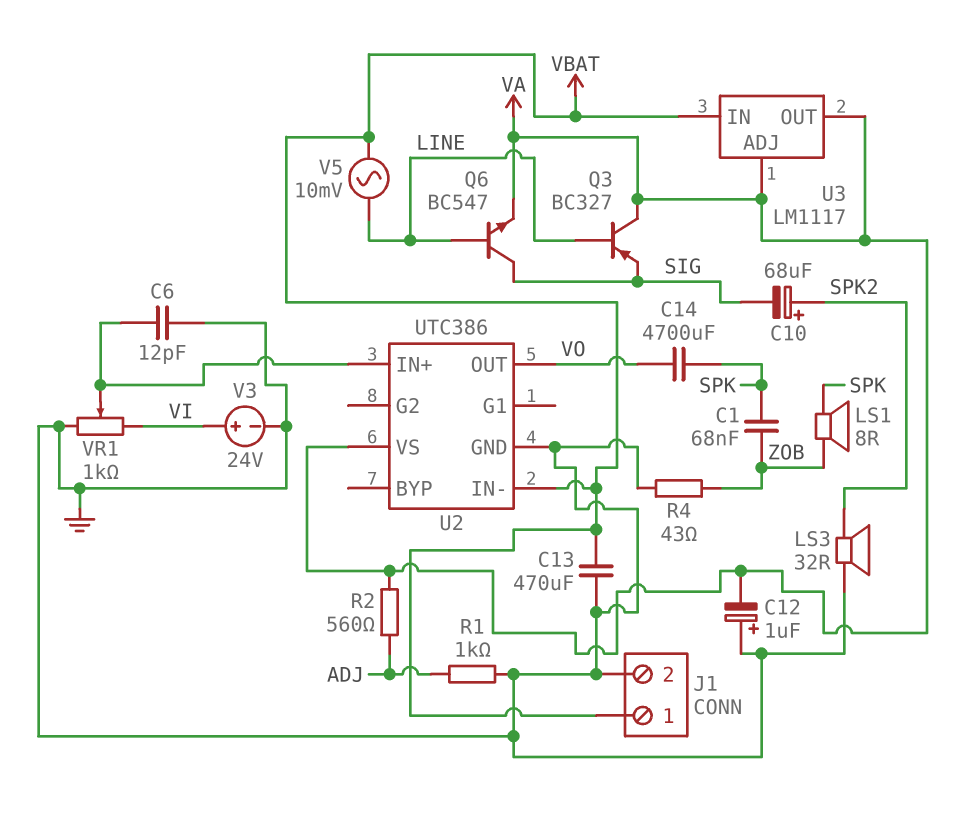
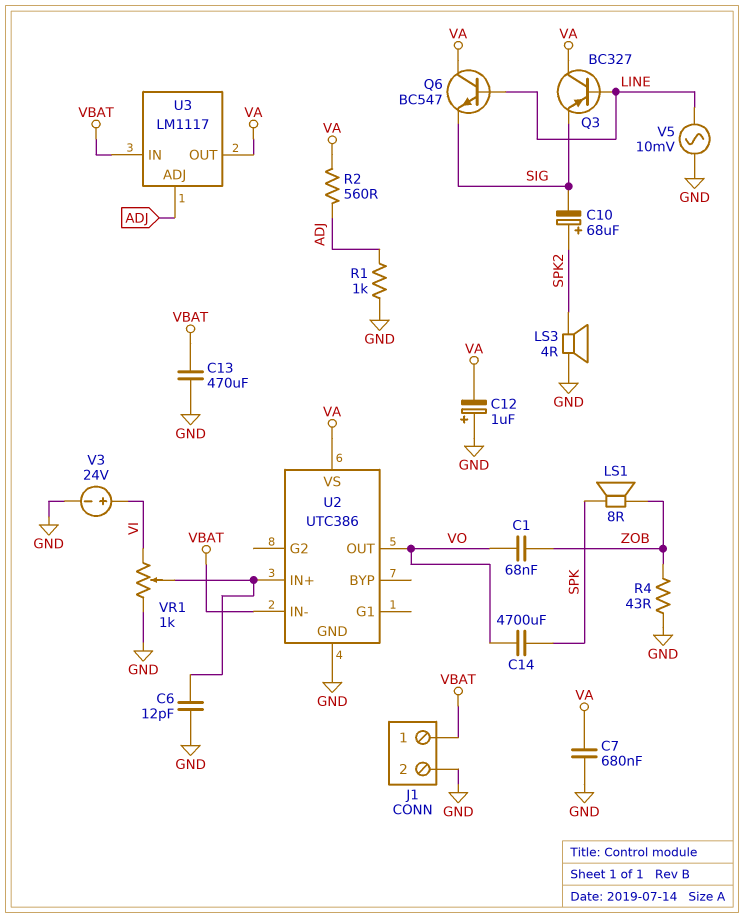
C1: 68nF (SPK, ZOB) -> 68nF (VO, ZOB)
C7: none -> 680nF (GND, VA)
LS3: speaker 32R (GND, SPK2) -> speaker 4R (GND, SPK2)
Q6: NPN BC547 (B LINE, C SIG, E VA) -> NPN BC547 (B LINE, C VA, E SIG)
U3 pin ADJ: VA -> ADJ
V5: AC 10mV (LINE, VBAT) -> AC 10mV (GND, LINE)

